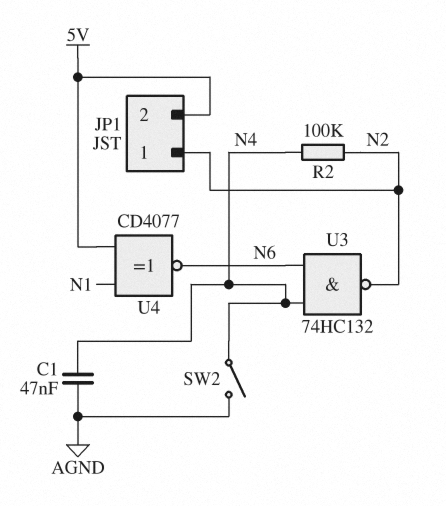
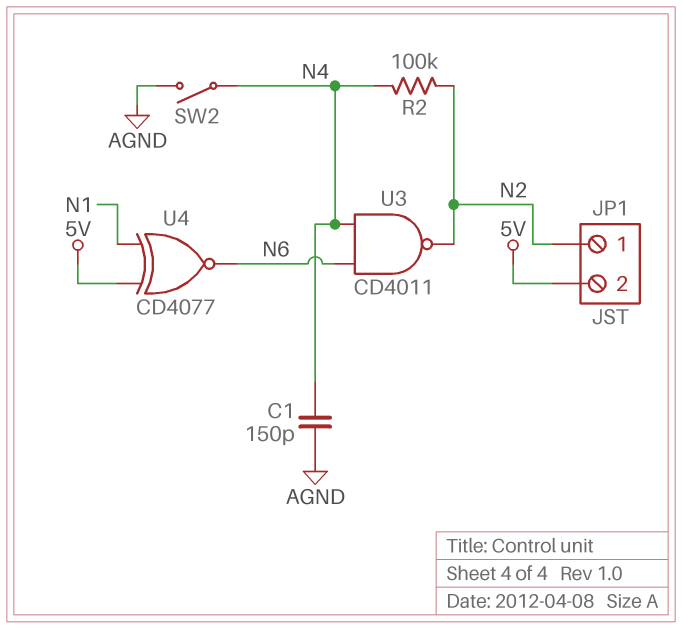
C1: 47nF (AGND, N4) -> 150pF (AGND, N4)
U3: NAND 74HC132 (in N4, in N6, out N2) -> NAND CD4011 (in N4, in N6, out N2)

